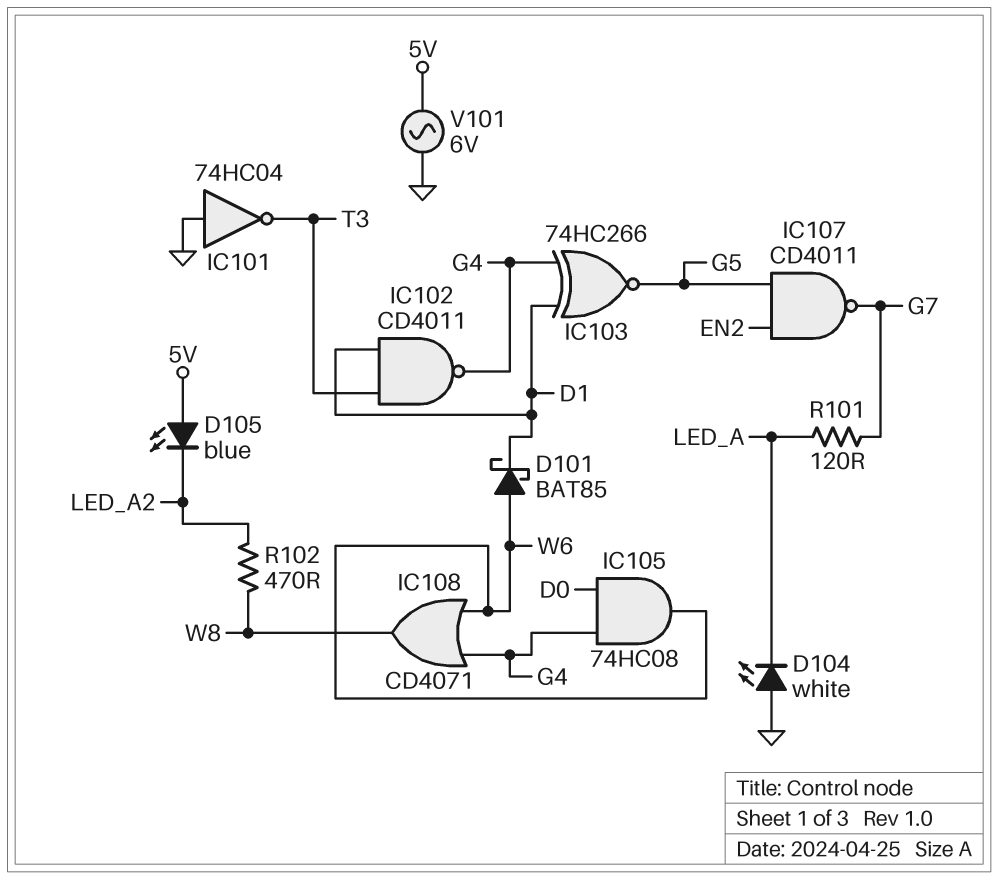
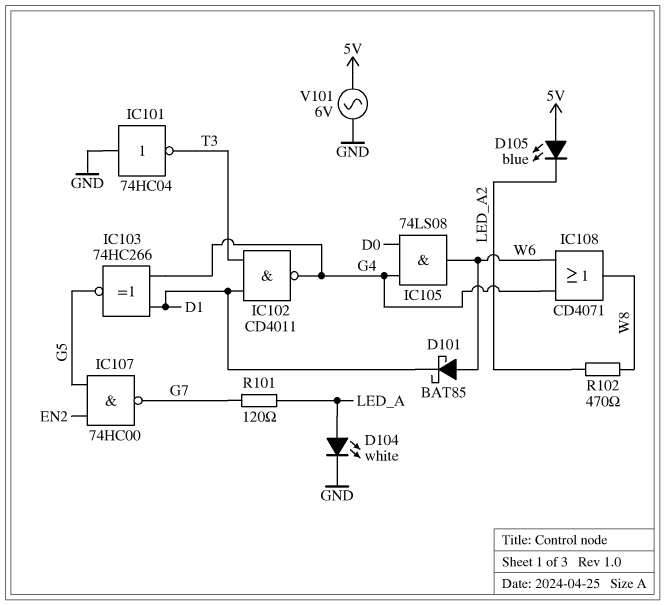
D104: LED white (A GND, K LED_A) -> LED white (A LED_A, K GND)
IC105: AND 74HC08 (in D0, in G4, out W6) -> AND 74LS08 (in D0, in G4, out W6)
IC107: NAND CD4011 (in EN2, in G5, out G7) -> NAND 74HC00 (in EN2, in G5, out G7)

